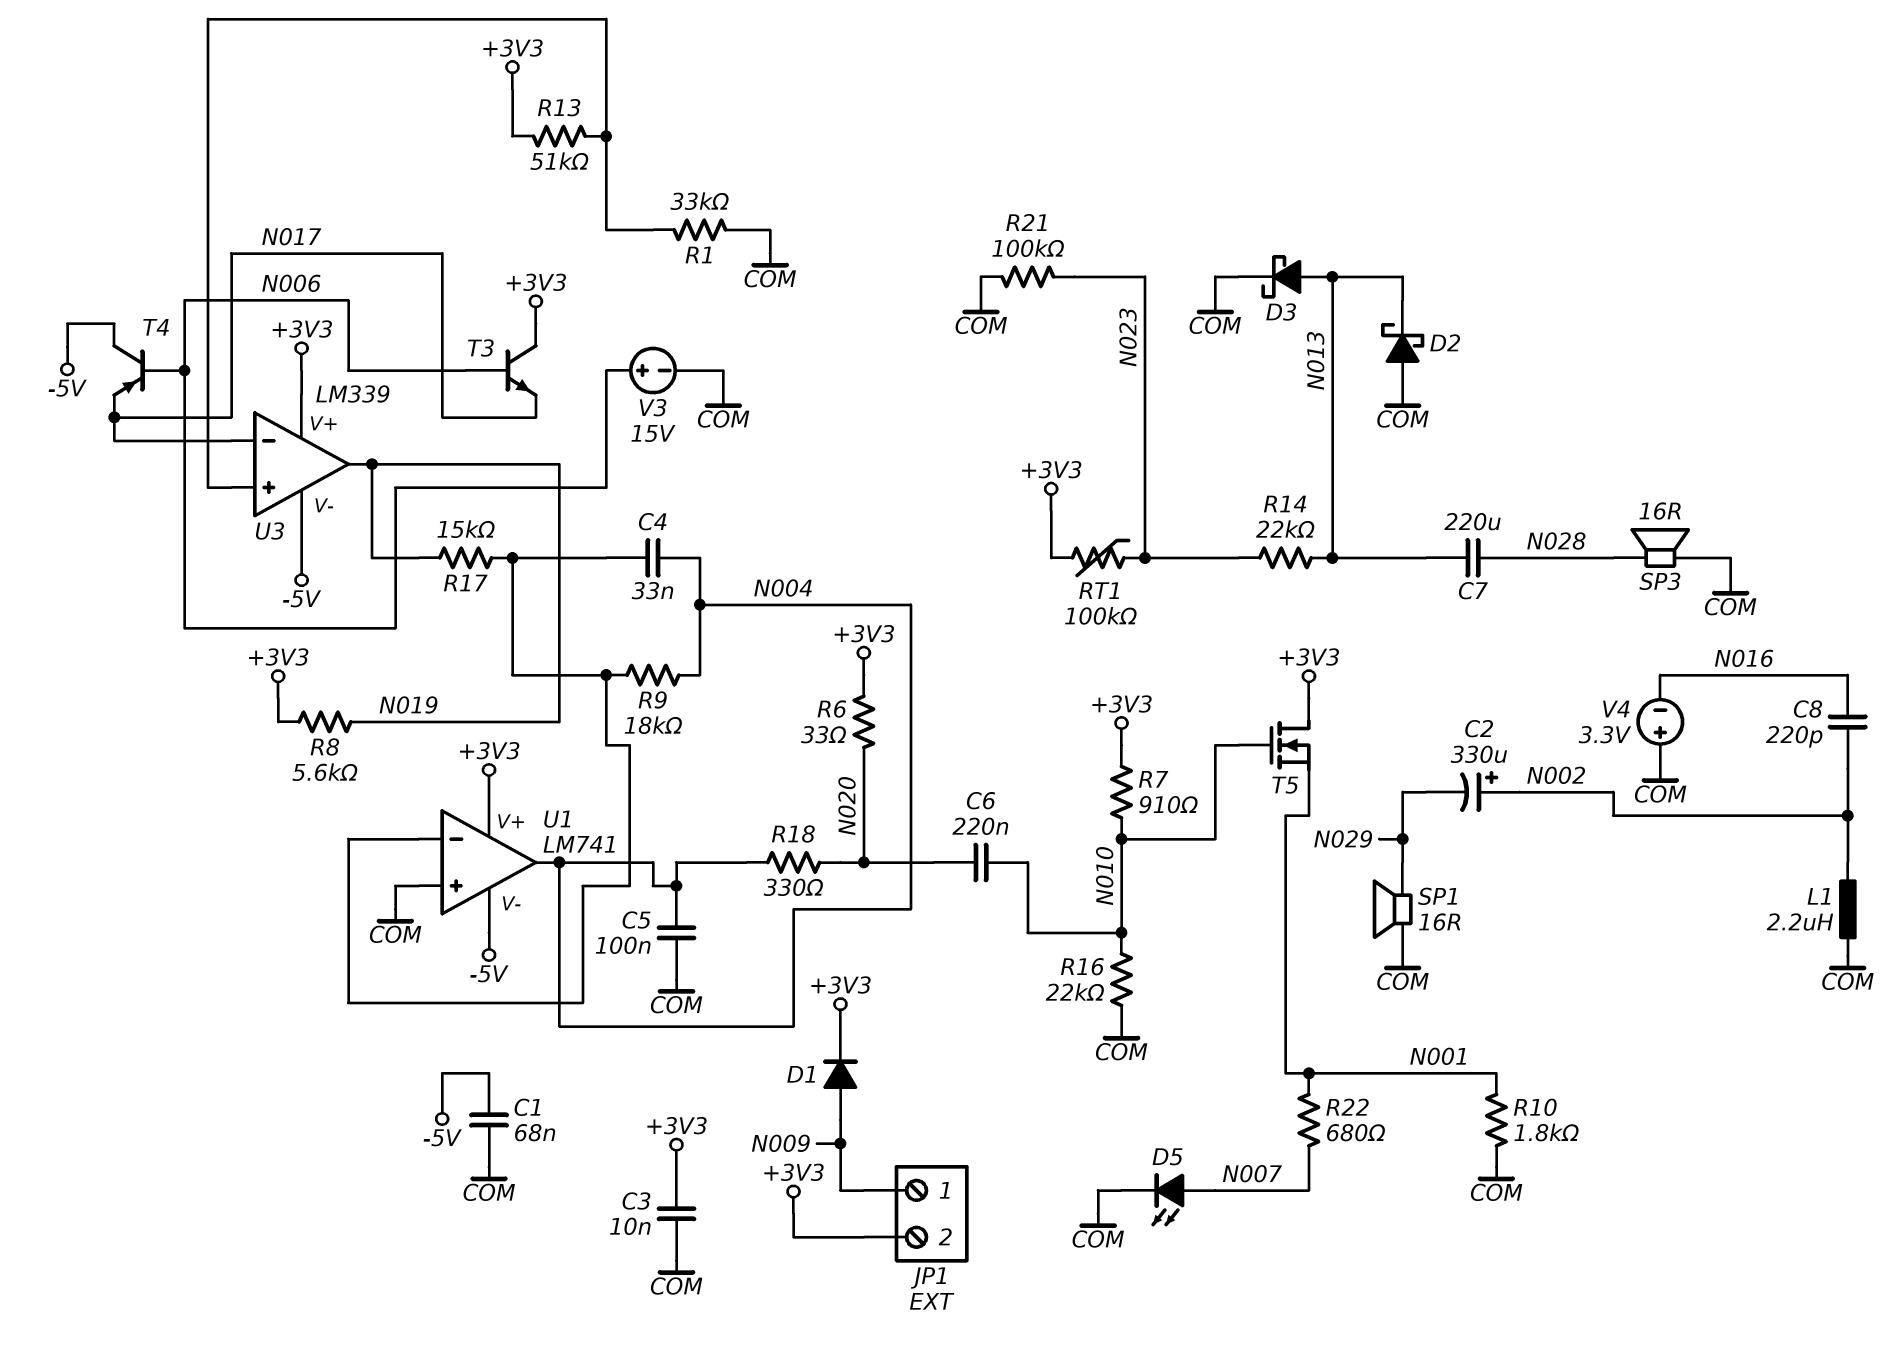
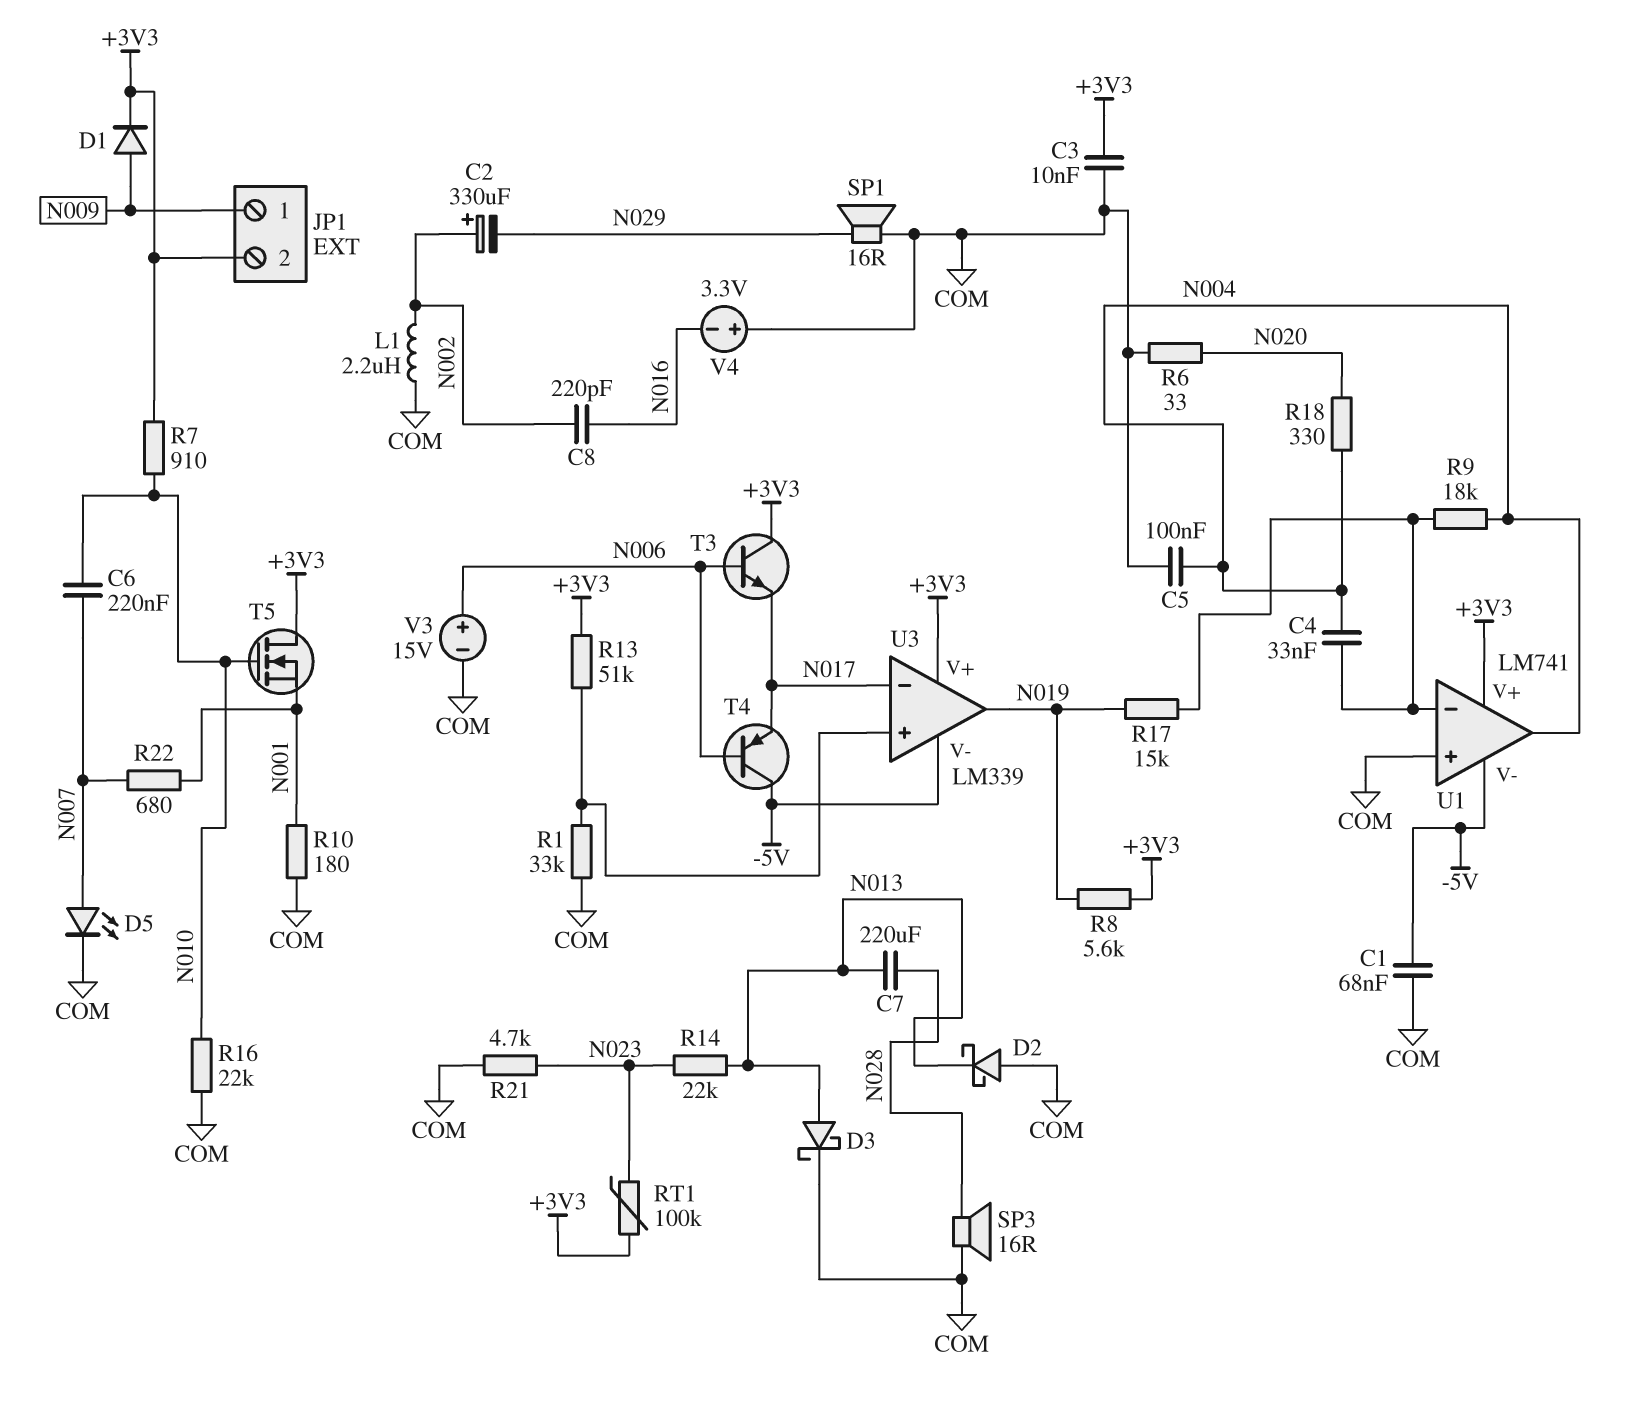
C6: 220nF (N010, N020) -> 220nF (N007, N010)
R6: 33 (+3V3, N020) -> 33 (COM, N020)
R10: 1.8k (COM, N001) -> 180 (COM, N001)
R21: 100k (COM, N023) -> 4.7k (COM, N023)

